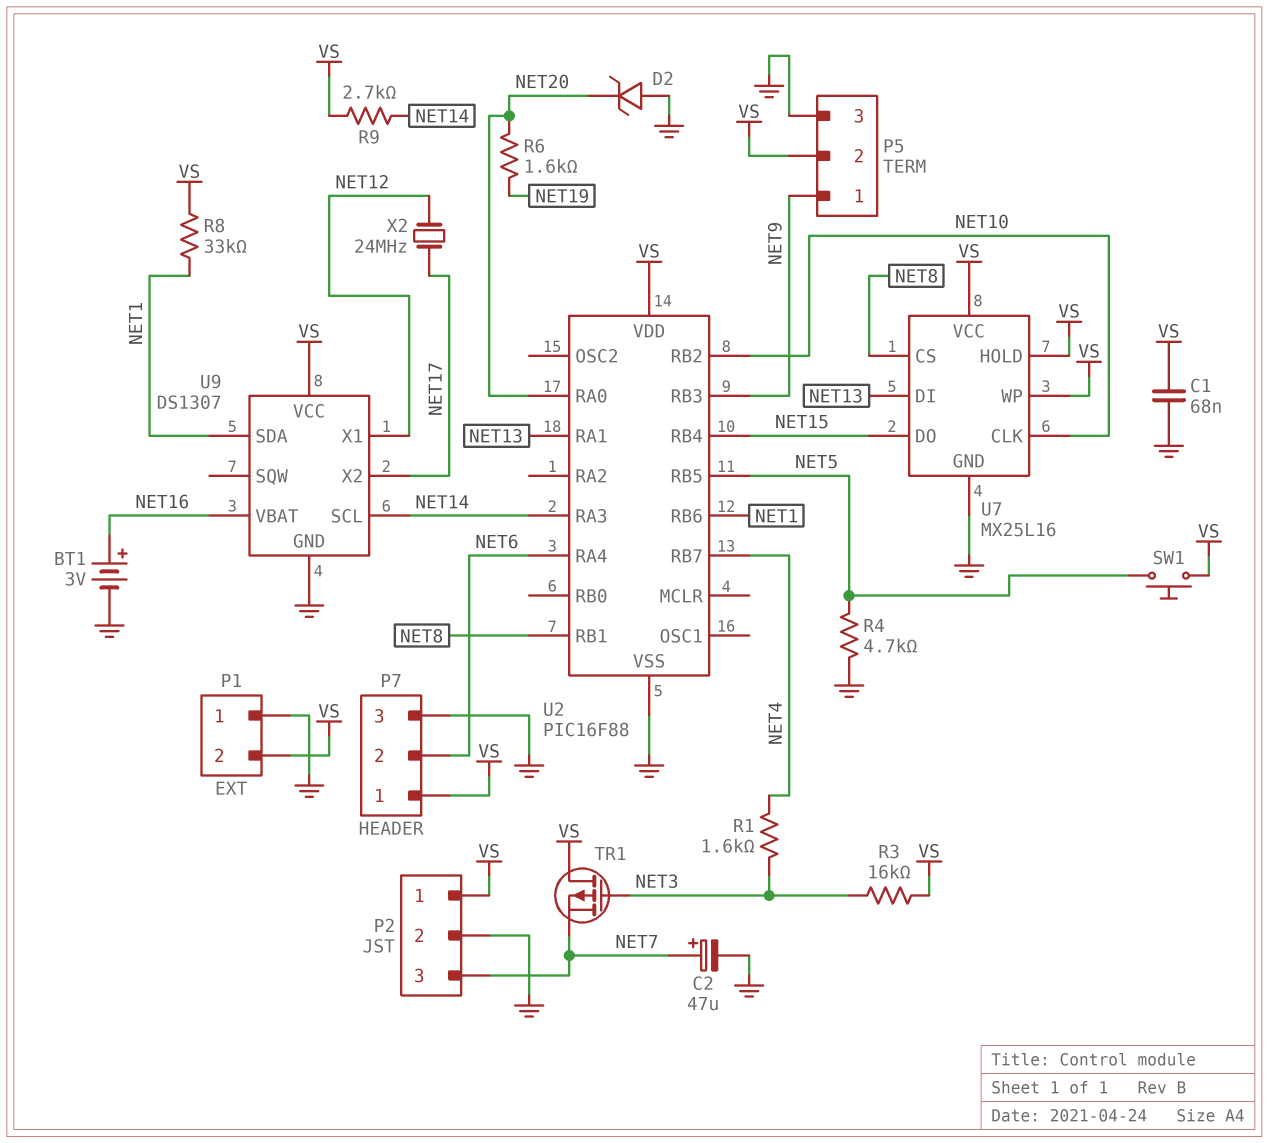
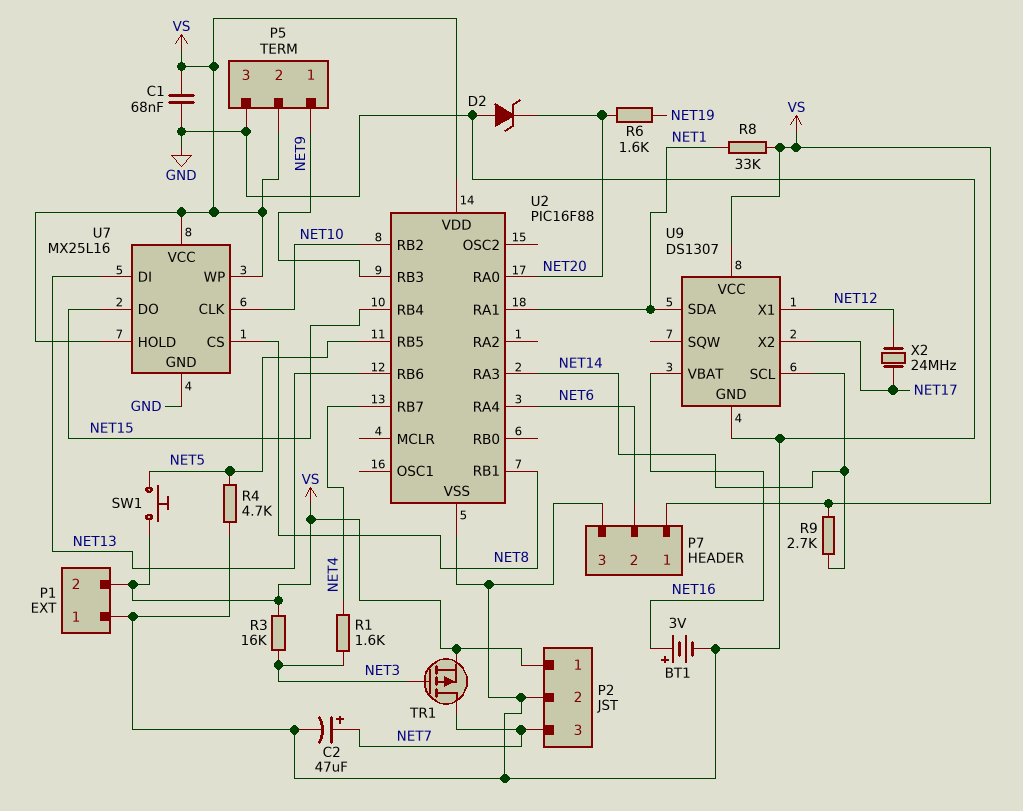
TR1: PMOS (G NET3, D VS, S NET7) -> PMOS (G NET3, D NET7, S VS)
U2 pin RA1: NET13 -> NET1
U2 pin RB6: NET1 -> NET13

